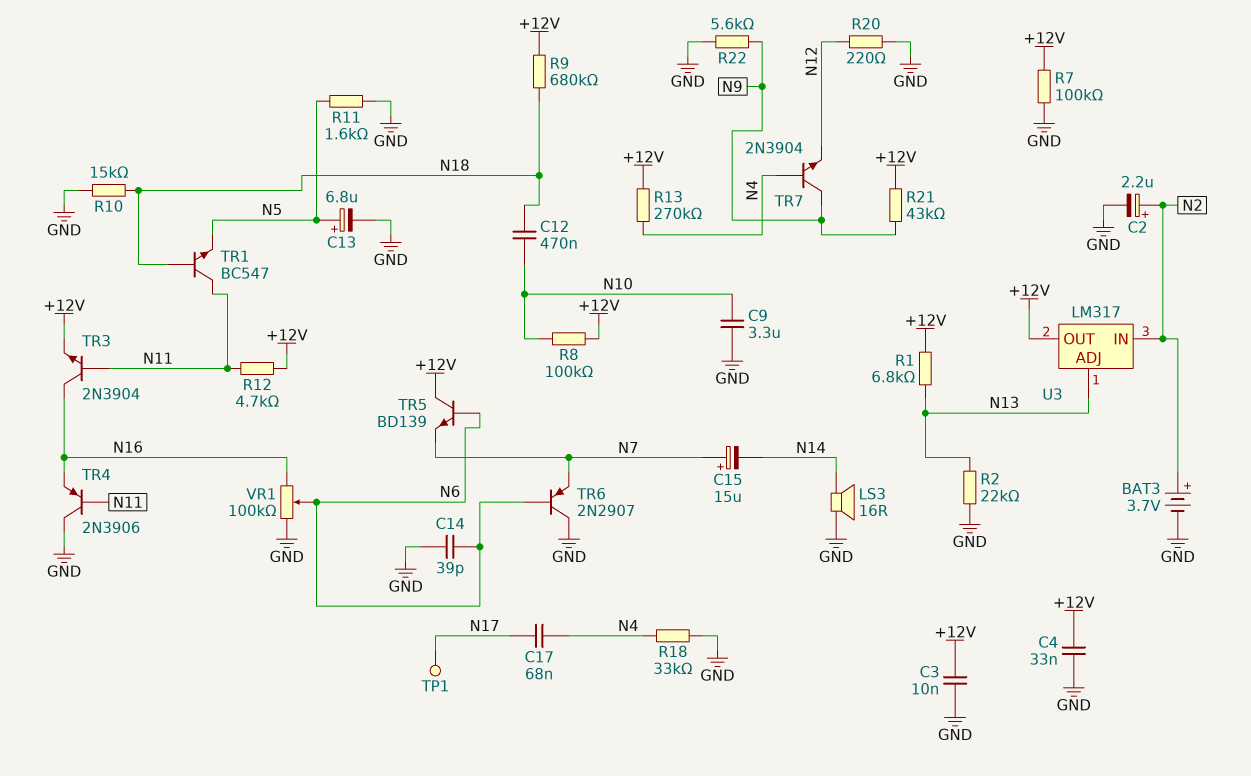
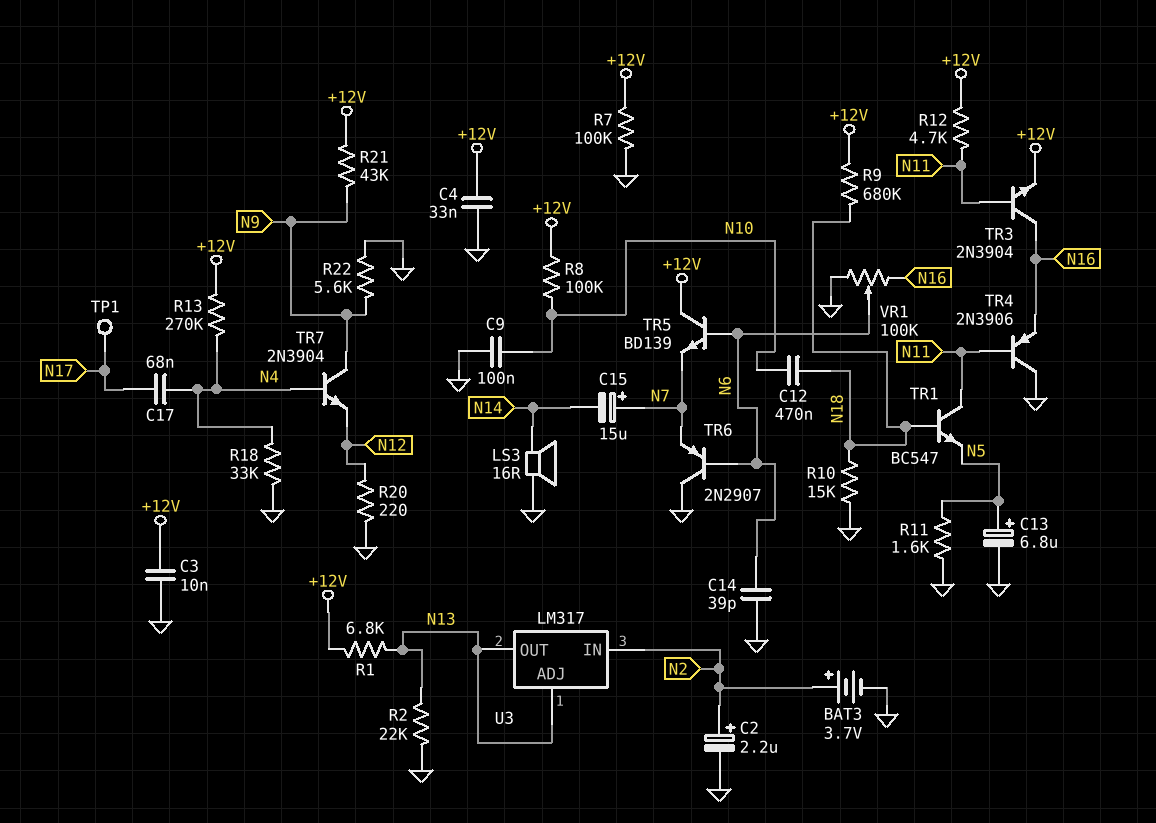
C9: 3.3uF (GND, N10) -> 100nF (GND, N10)
U3 pin OUT: +12V -> N13

